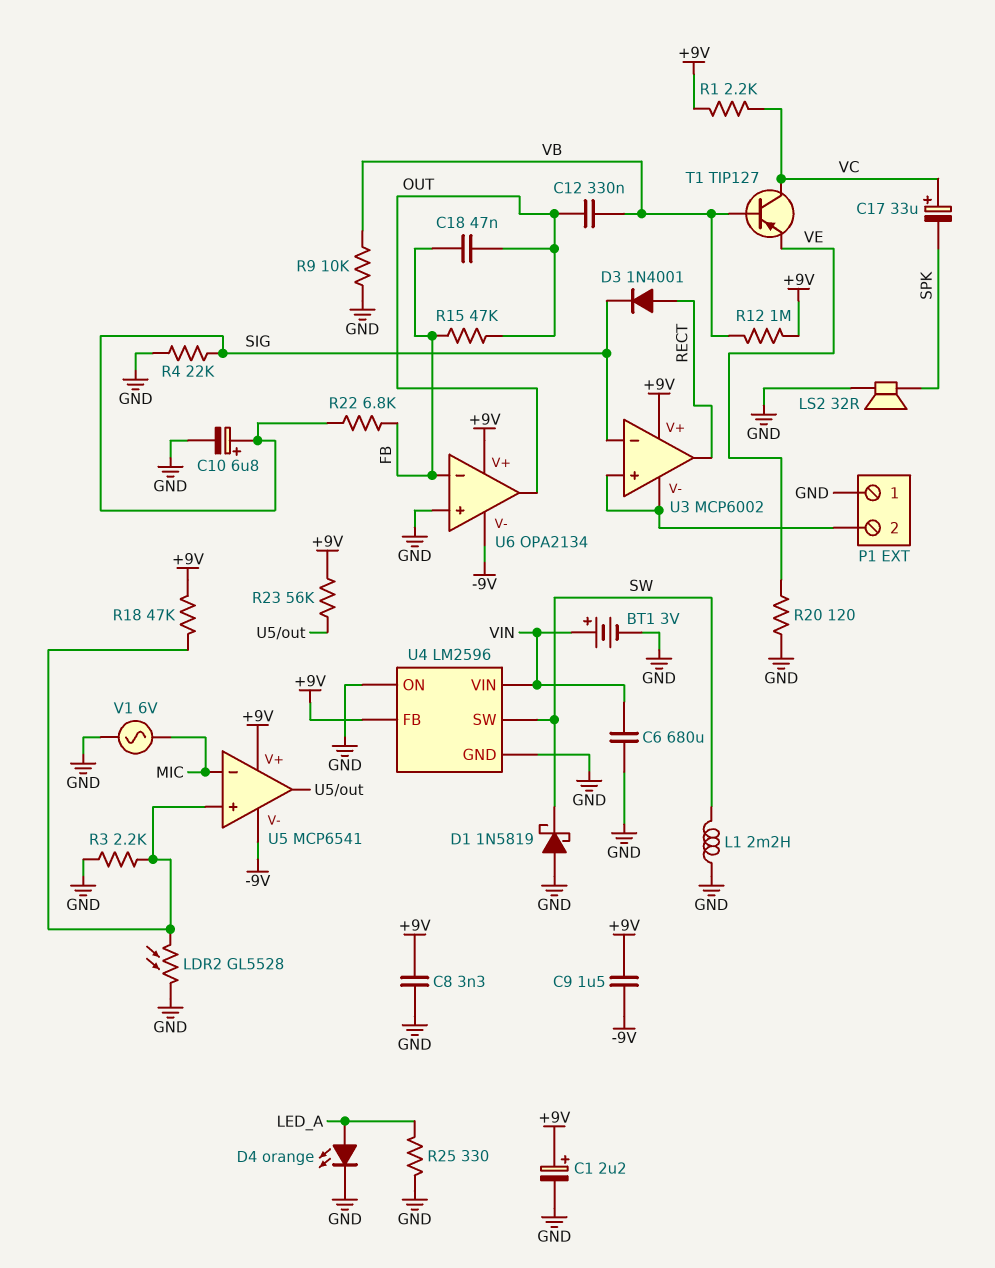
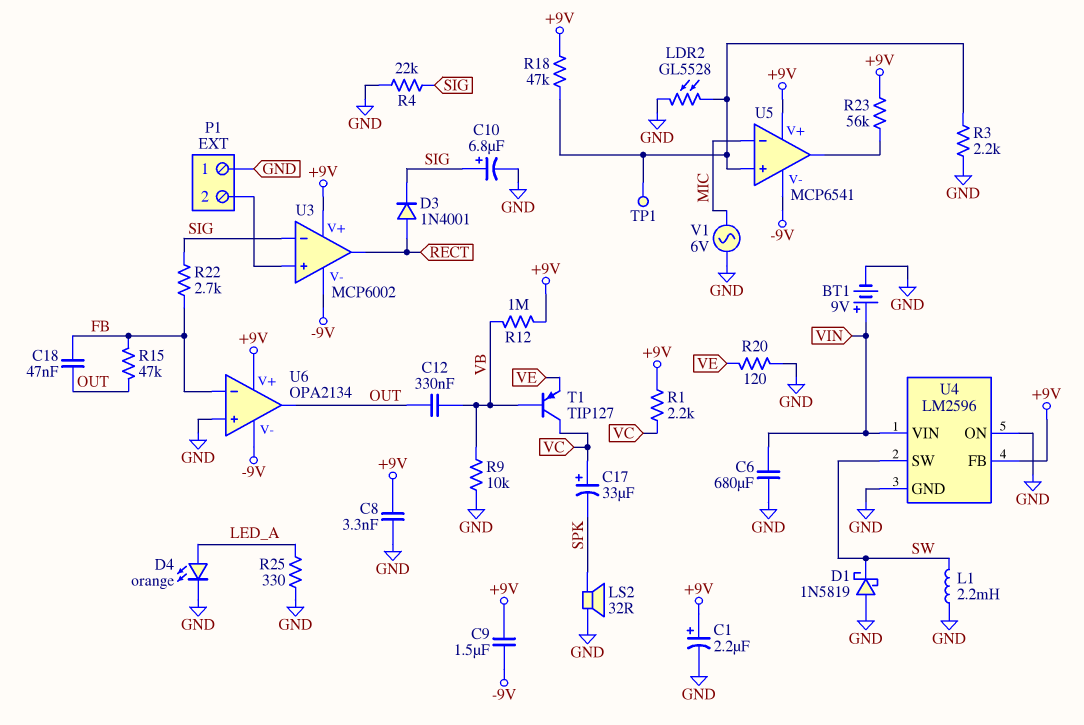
BT1: 3V (plus VIN, minus GND) -> 9V (plus VIN, minus GND)
R22: 6.8k (FB, SIG) -> 2.7k (FB, SIG)
TP1: none -> test point (U5/in+)
U3 pin V-: P1/2 -> -9V

